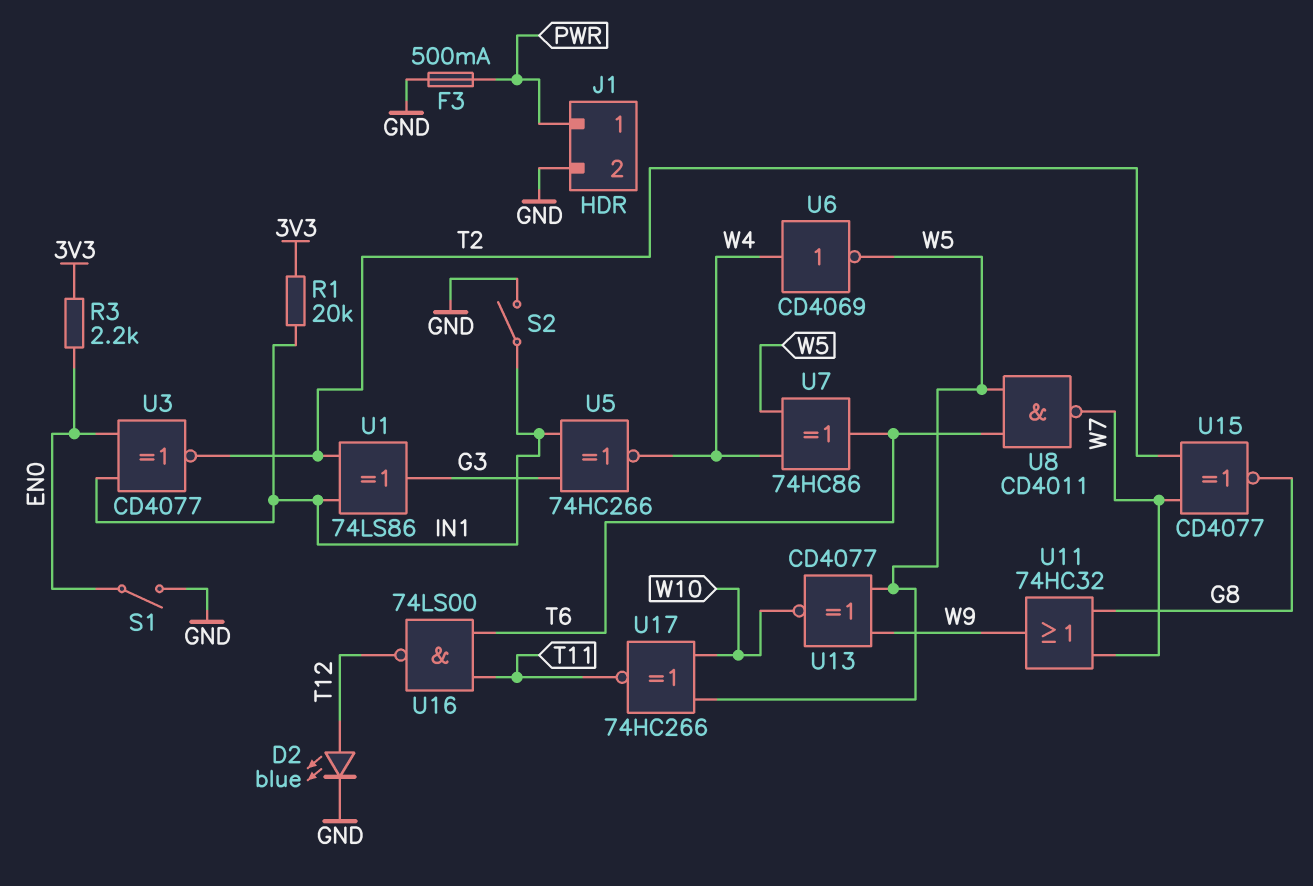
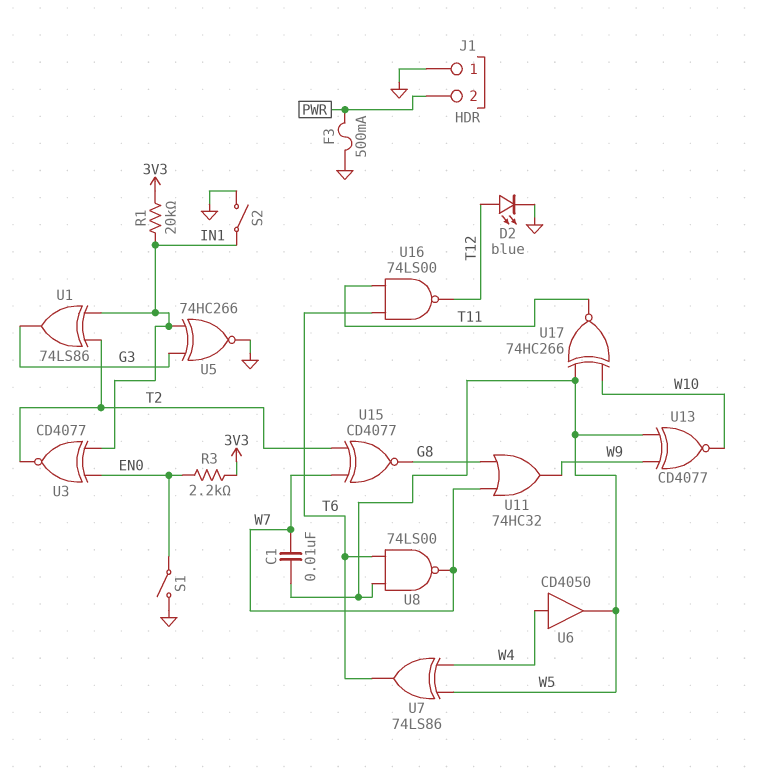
C1: none -> 10nF (W5, W7)
J1 pin 1: PWR -> GND
J1 pin 2: GND -> PWR
U5: XNOR 74HC266 (in G3, in IN1, out W4) -> XNOR 74HC266 (in G3, in IN1, out GND)
U6: NOT CD4069 (in W4, out W5) -> buffer CD4050 (in W4, out W5)
U7: XOR 74HC86 (in W4, in W5, out T6) -> XOR 74LS86 (in W4, in W5, out T6)
U8: NAND CD4011 (in T6, in W5, out W7) -> NAND 74LS00 (in T6, in W5, out W7)

